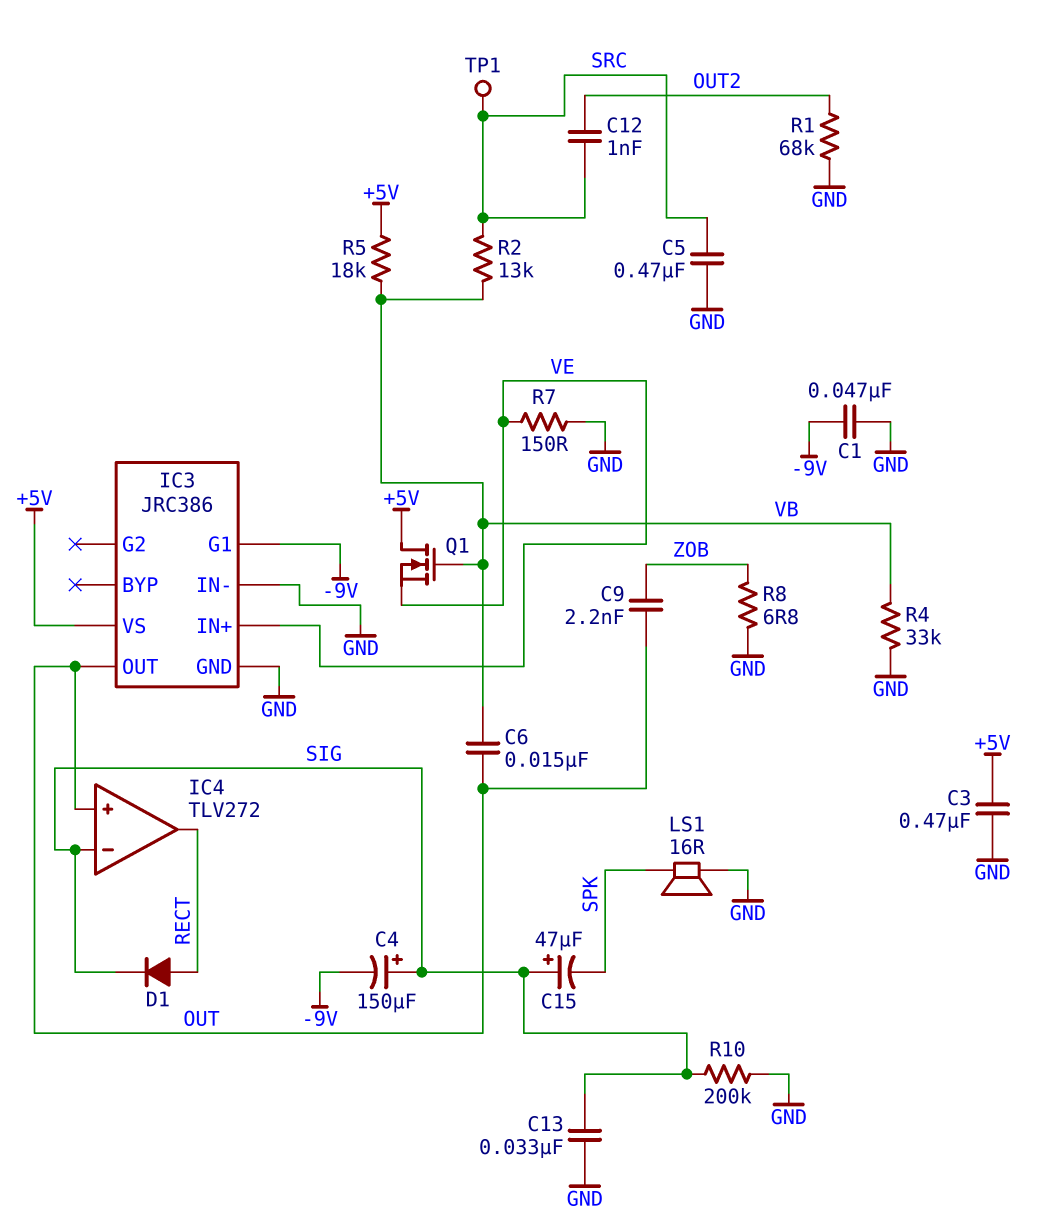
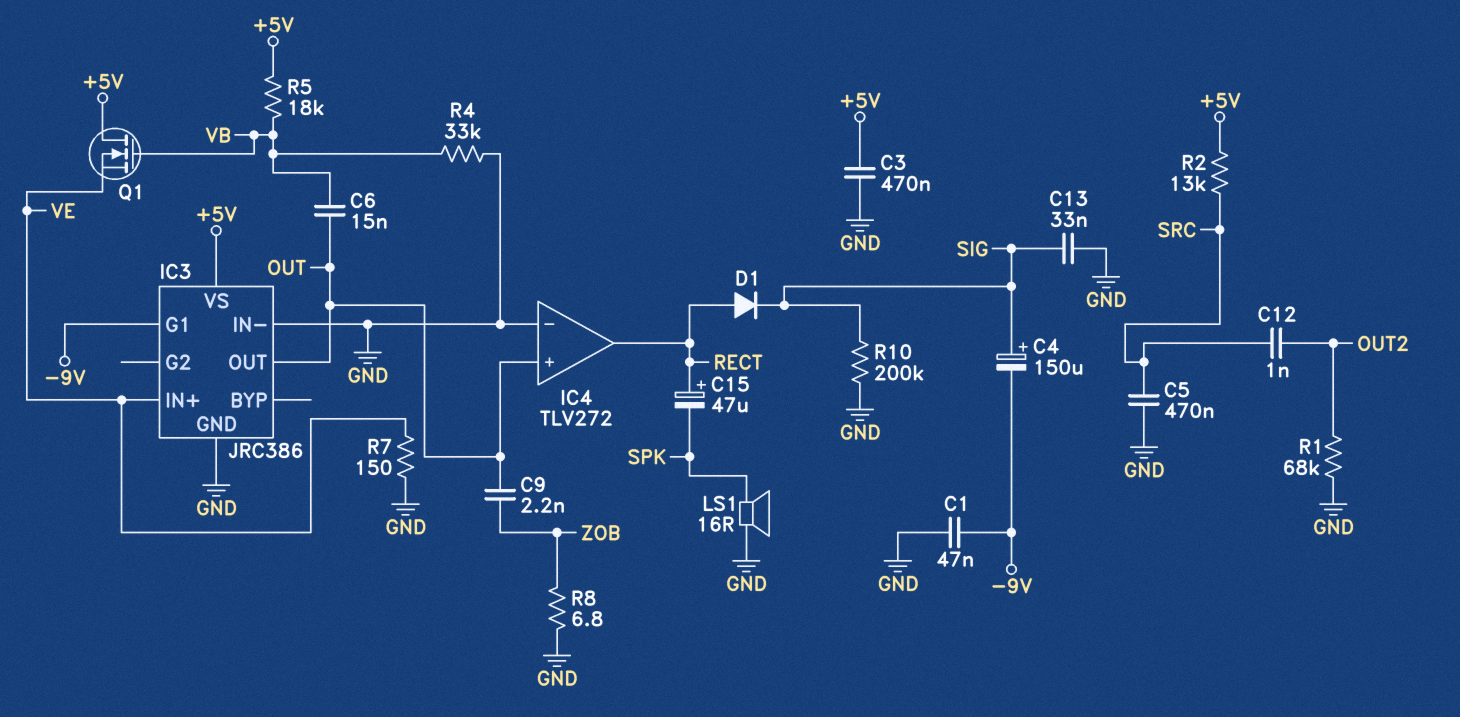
C15: 47uF (plus SIG, minus SPK) -> 47uF (plus RECT, minus SPK)
IC4 pin in-: SIG -> GND
R2: 13k (SRC, VB) -> 13k (+5V, SRC)
TP1: test point (SRC) -> none

